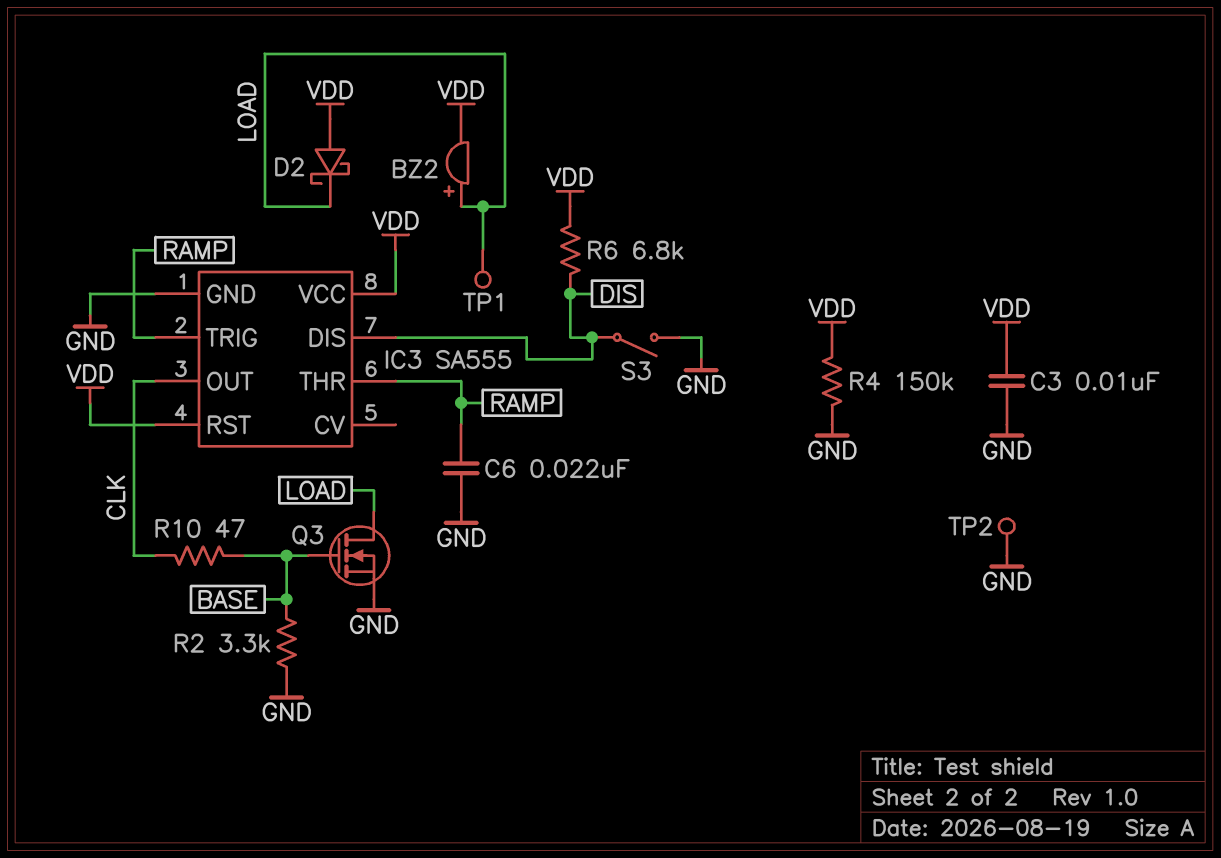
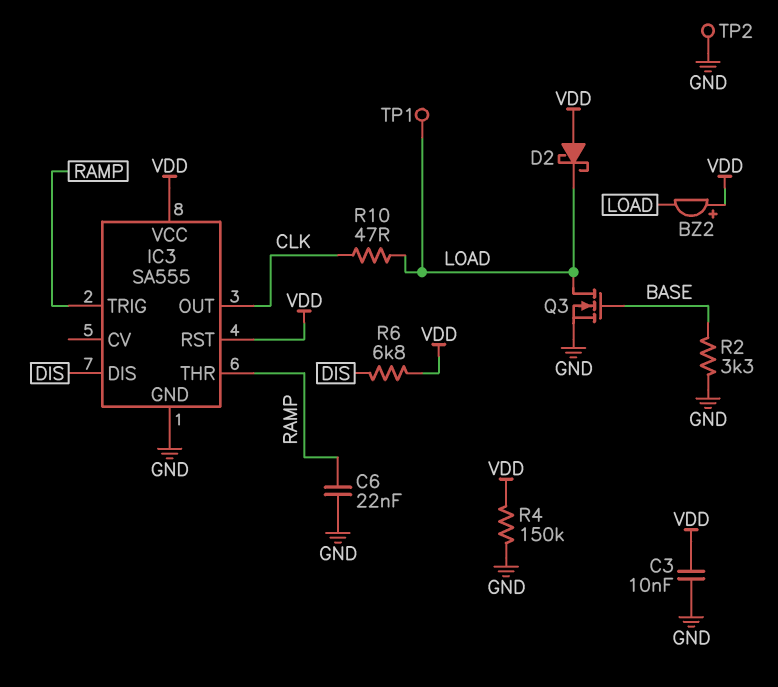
BZ2: buzzer (plus LOAD, minus VDD) -> buzzer (plus VDD, minus LOAD)
R10: 47 (BASE, CLK) -> 47 (CLK, LOAD)
S3: switch (DIS, GND) -> none

